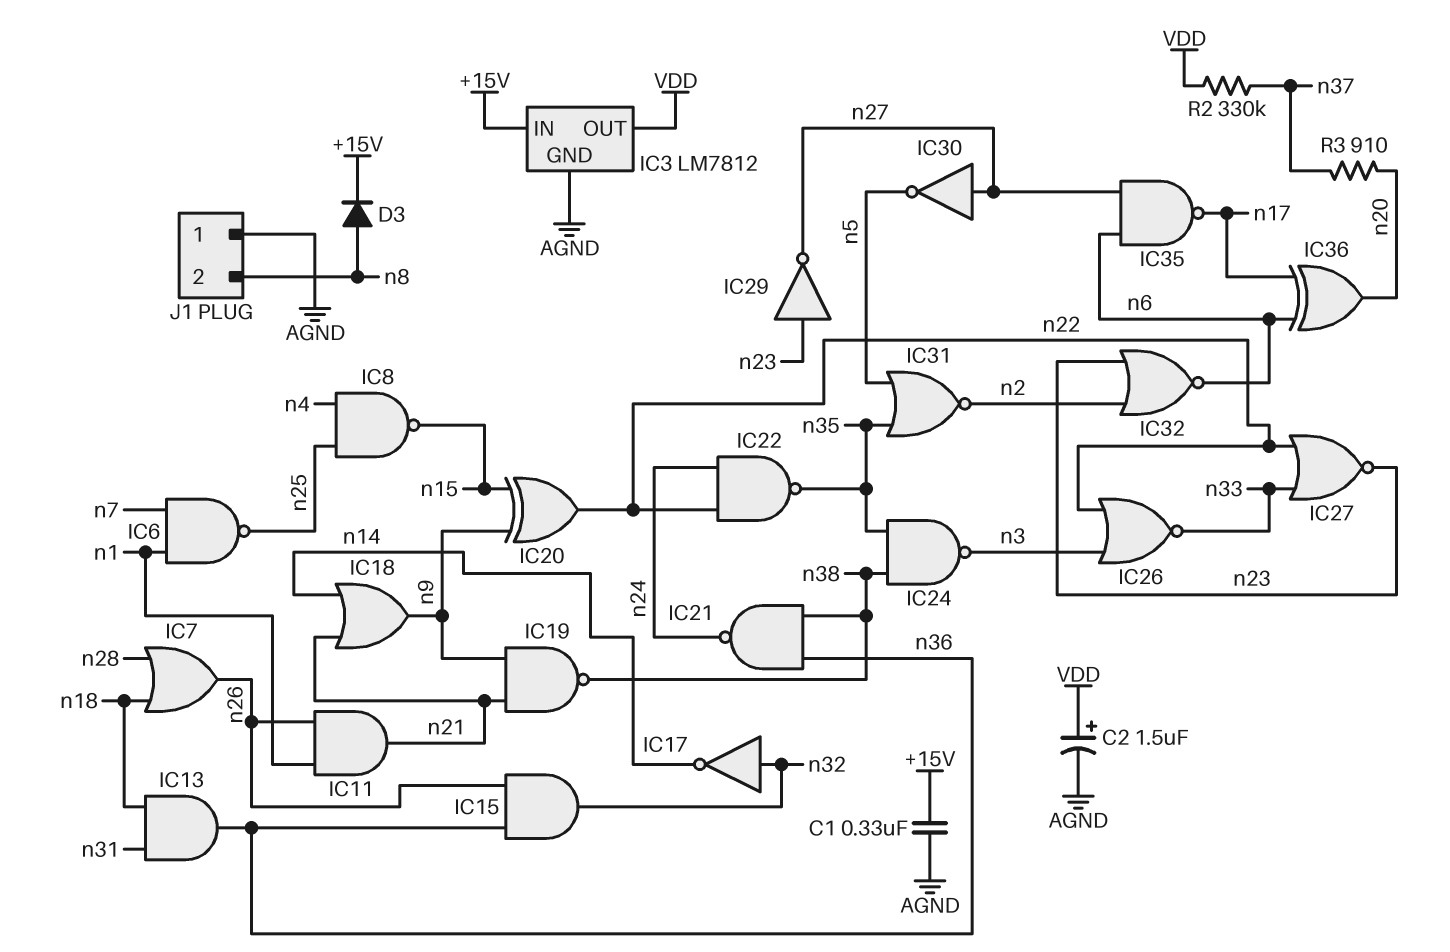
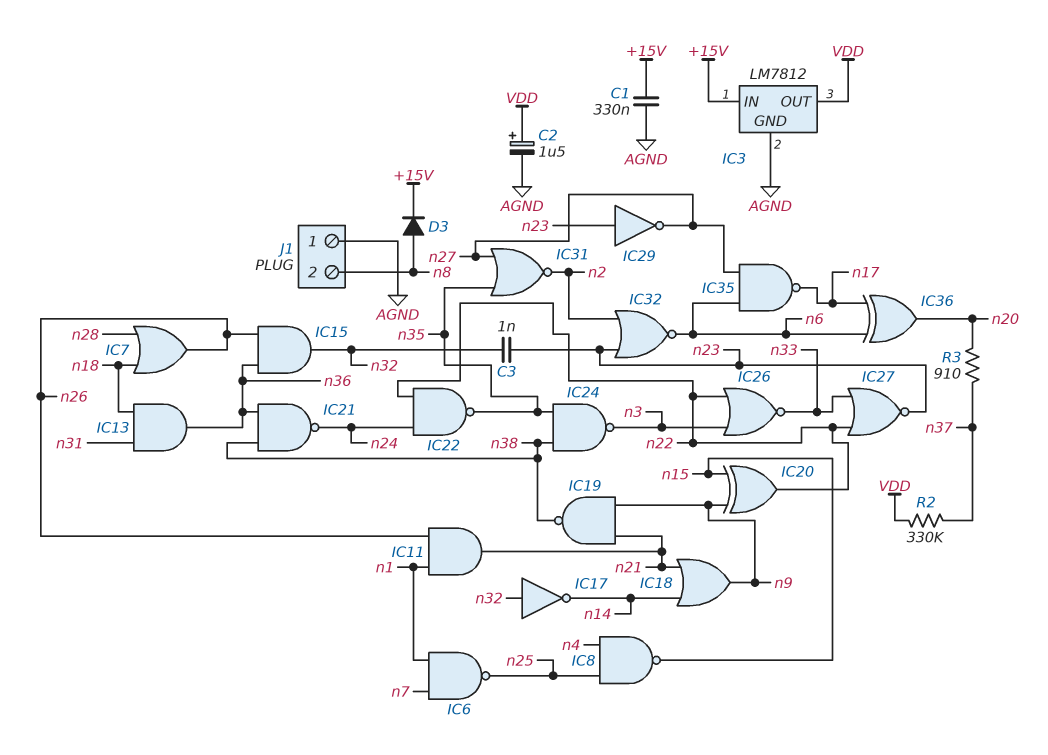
C3: none -> 1nF (n23, n32)
IC30: NOT (in n27, out n5) -> none
IC31: NOR (in n5, in n35, out n2) -> NOR (in n27, in n35, out n2)

